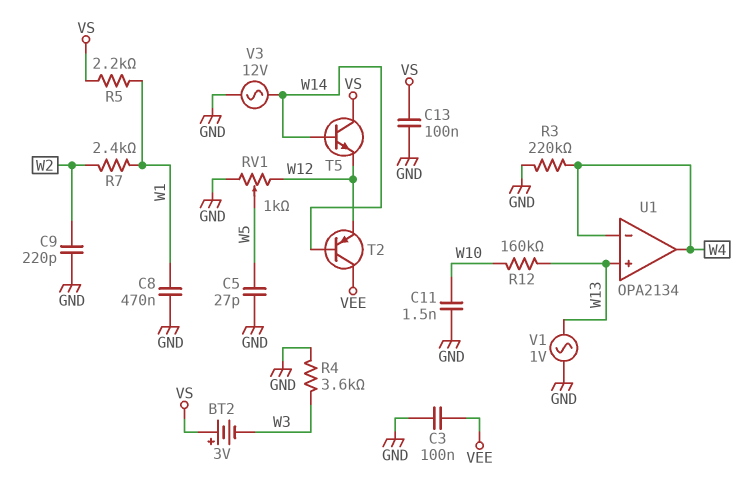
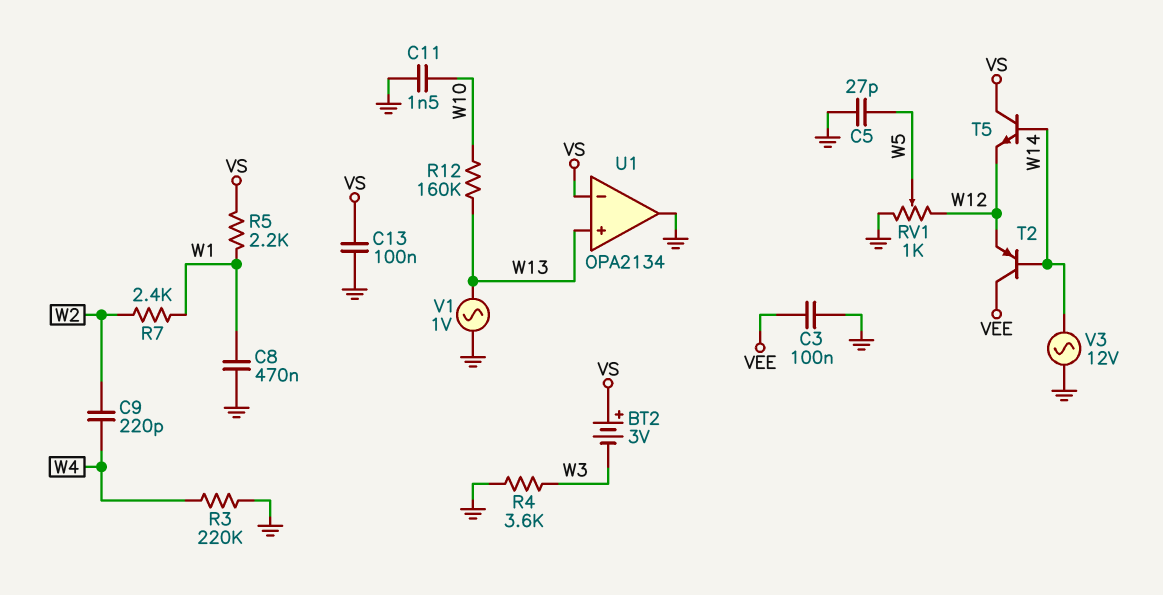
C9: 220pF (GND, W2) -> 220pF (W2, W4)
U1 pin in-: W4 -> VS
U1 pin out: W4 -> GND

